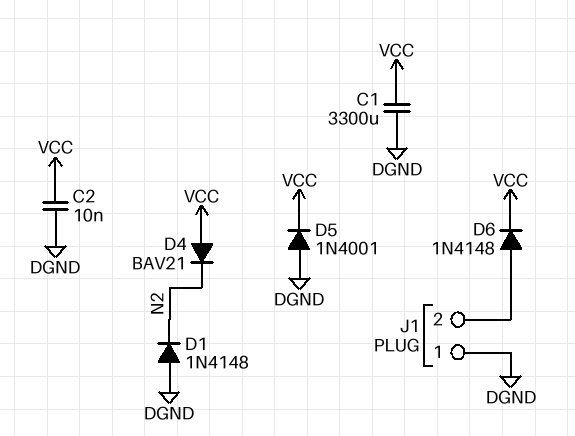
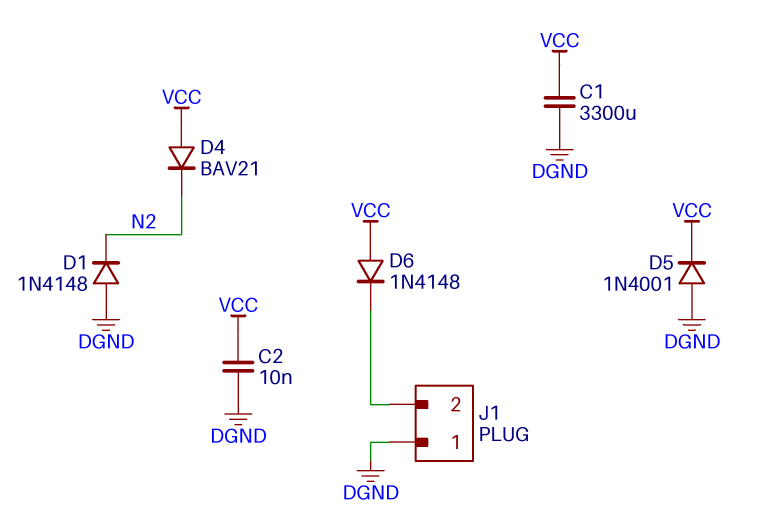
D6: diode 1N4148 (A J1/2, K VCC) -> diode 1N4148 (A VCC, K J1/2)

